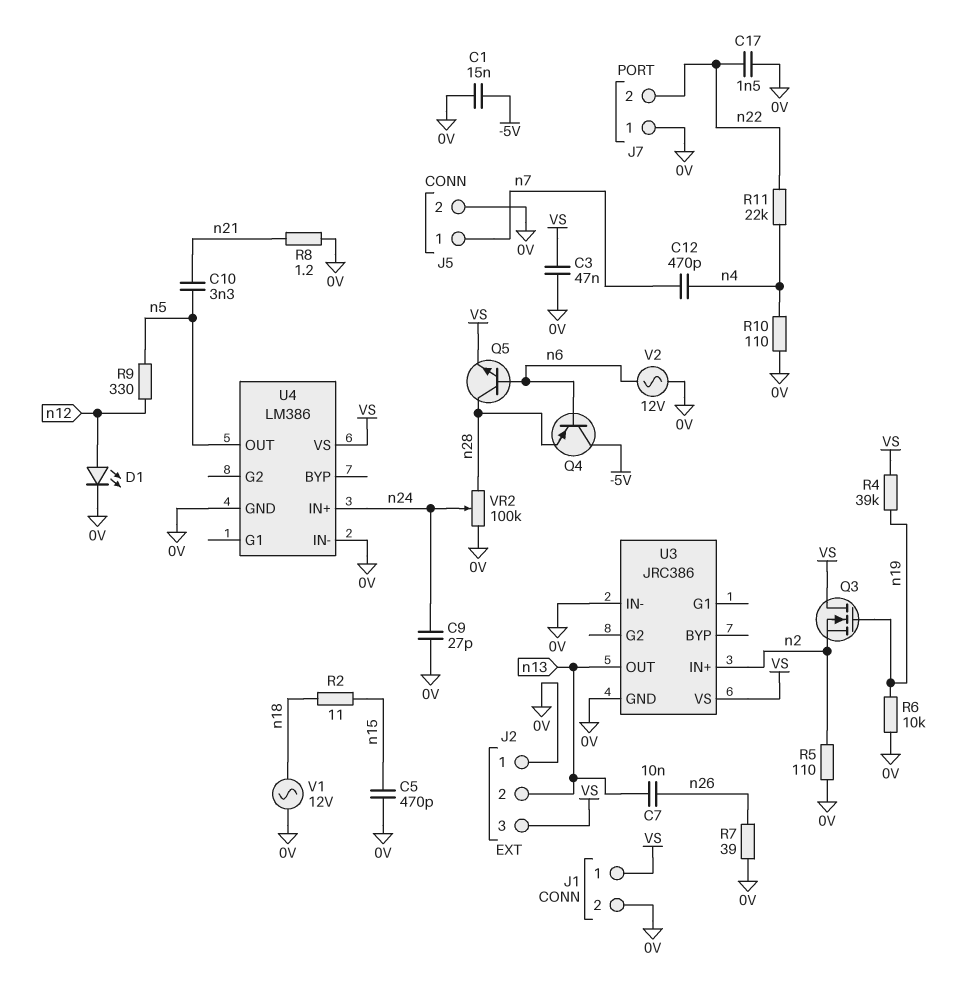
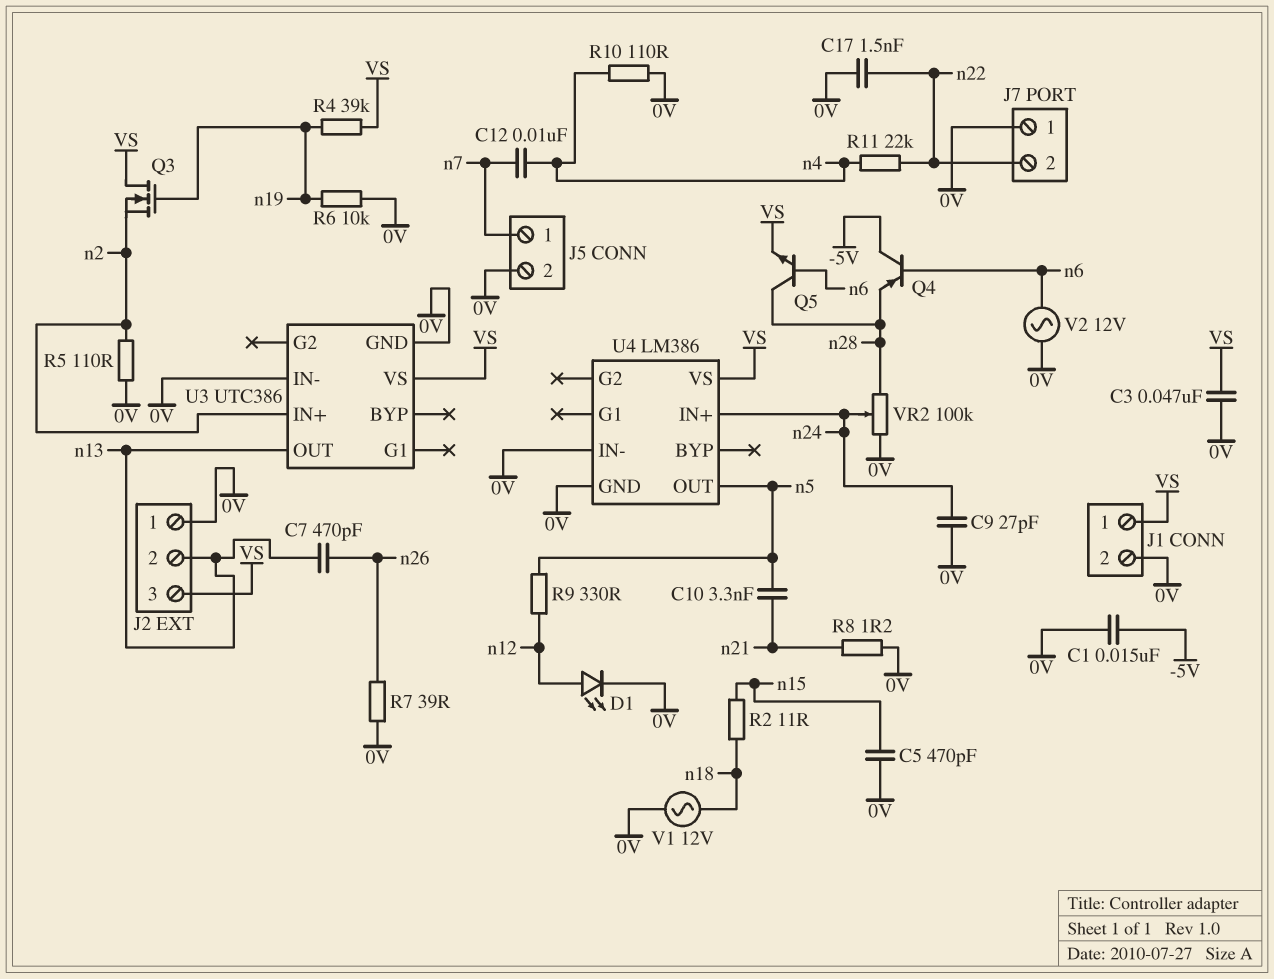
C7: 10nF (n13, n26) -> 470pF (n13, n26)
C12: 470pF (n4, n7) -> 10nF (n4, n7)
U3: JRC386 -> UTC386

